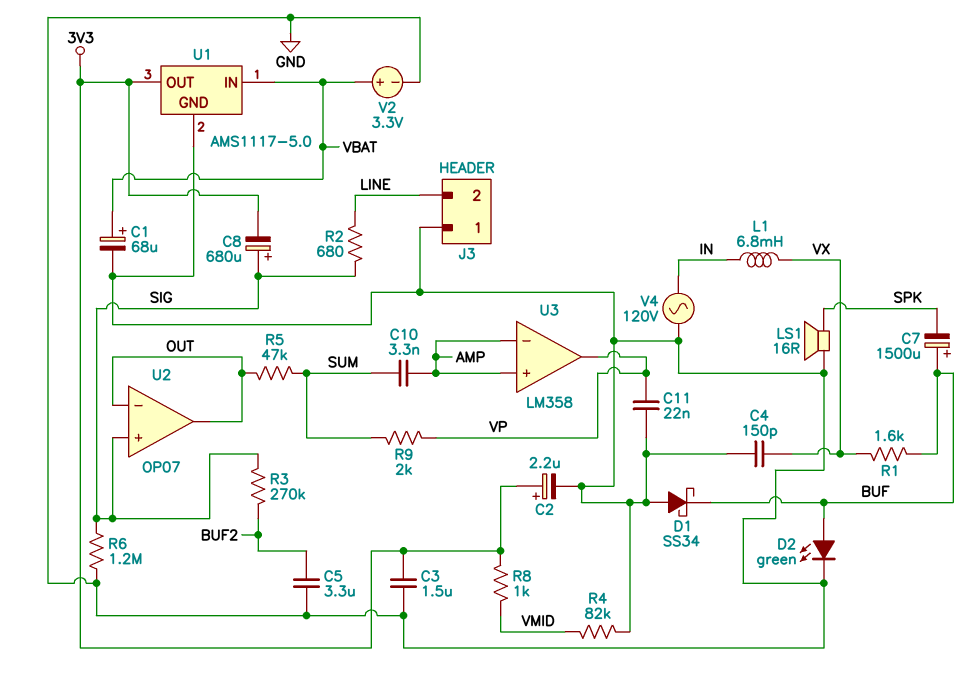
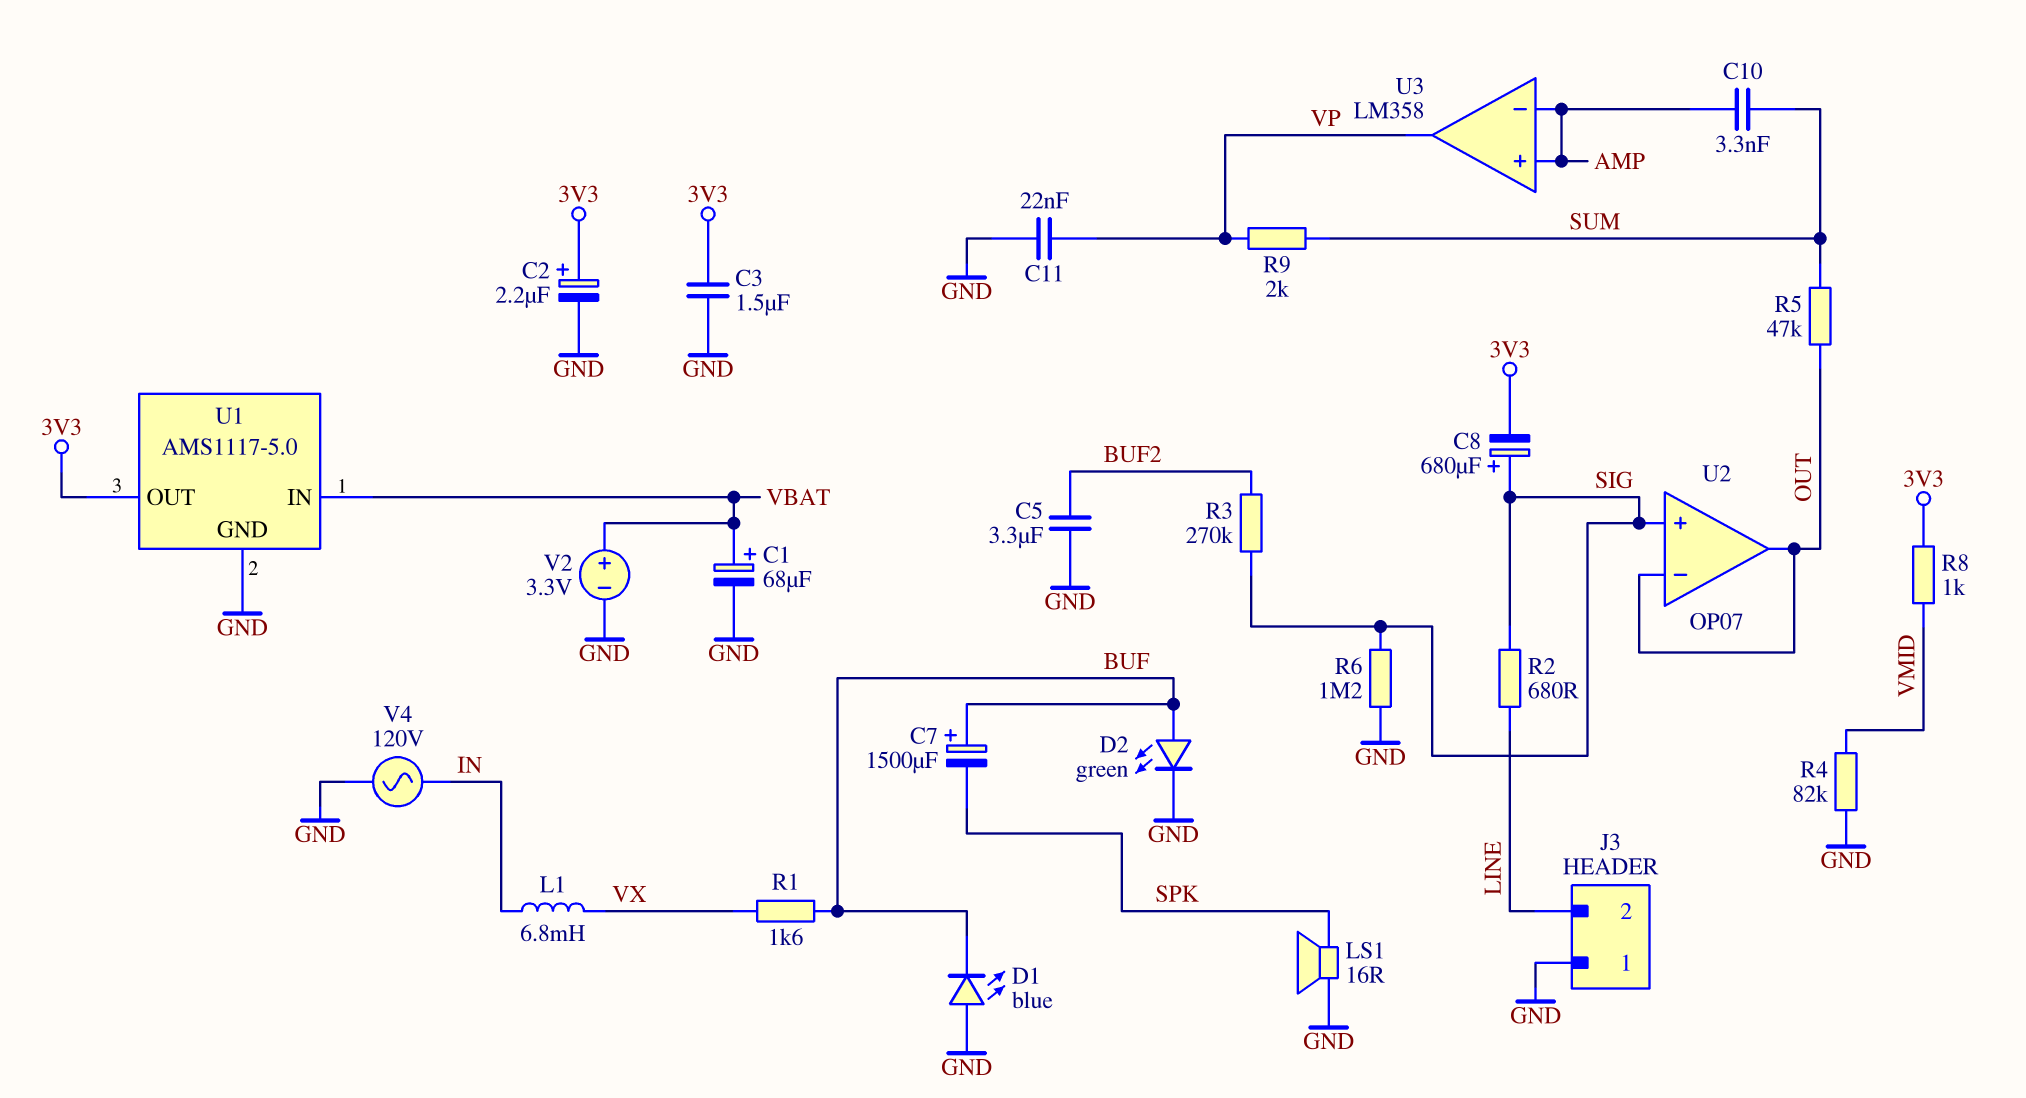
C4: 150pF (GND, VX) -> none
D1: schottky SS34 (A GND, K BUF) -> LED blue (A GND, K BUF)

